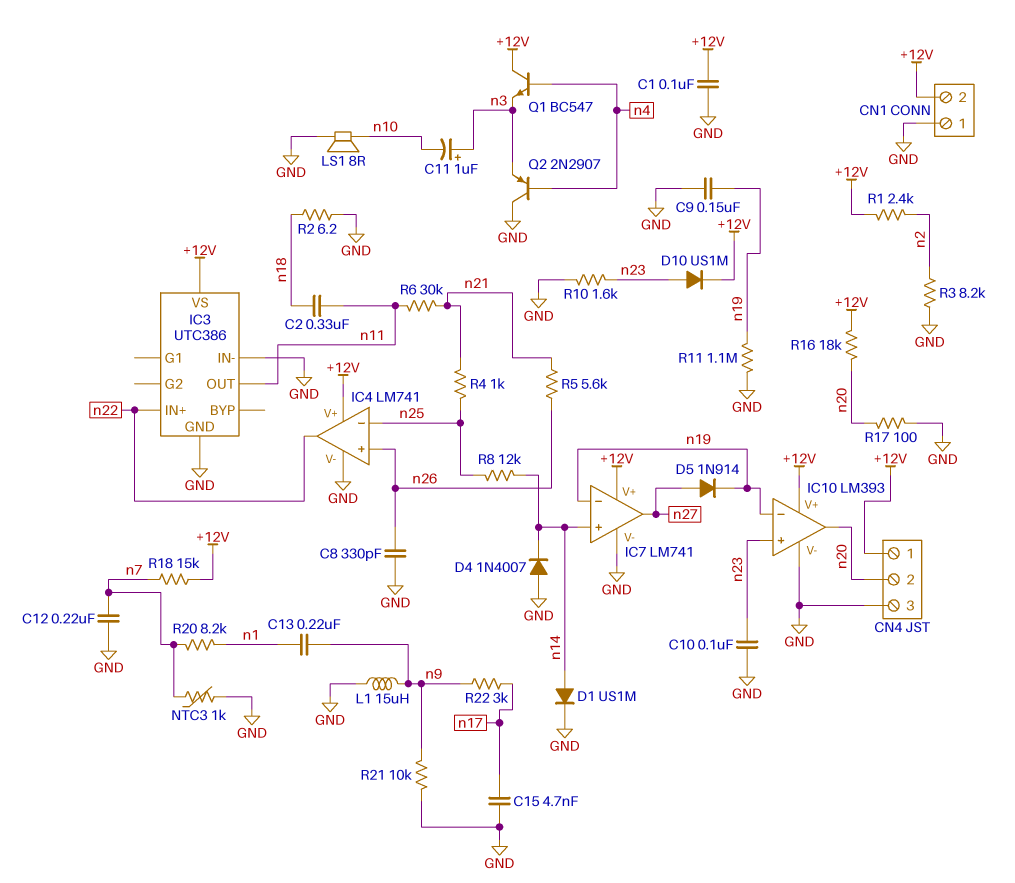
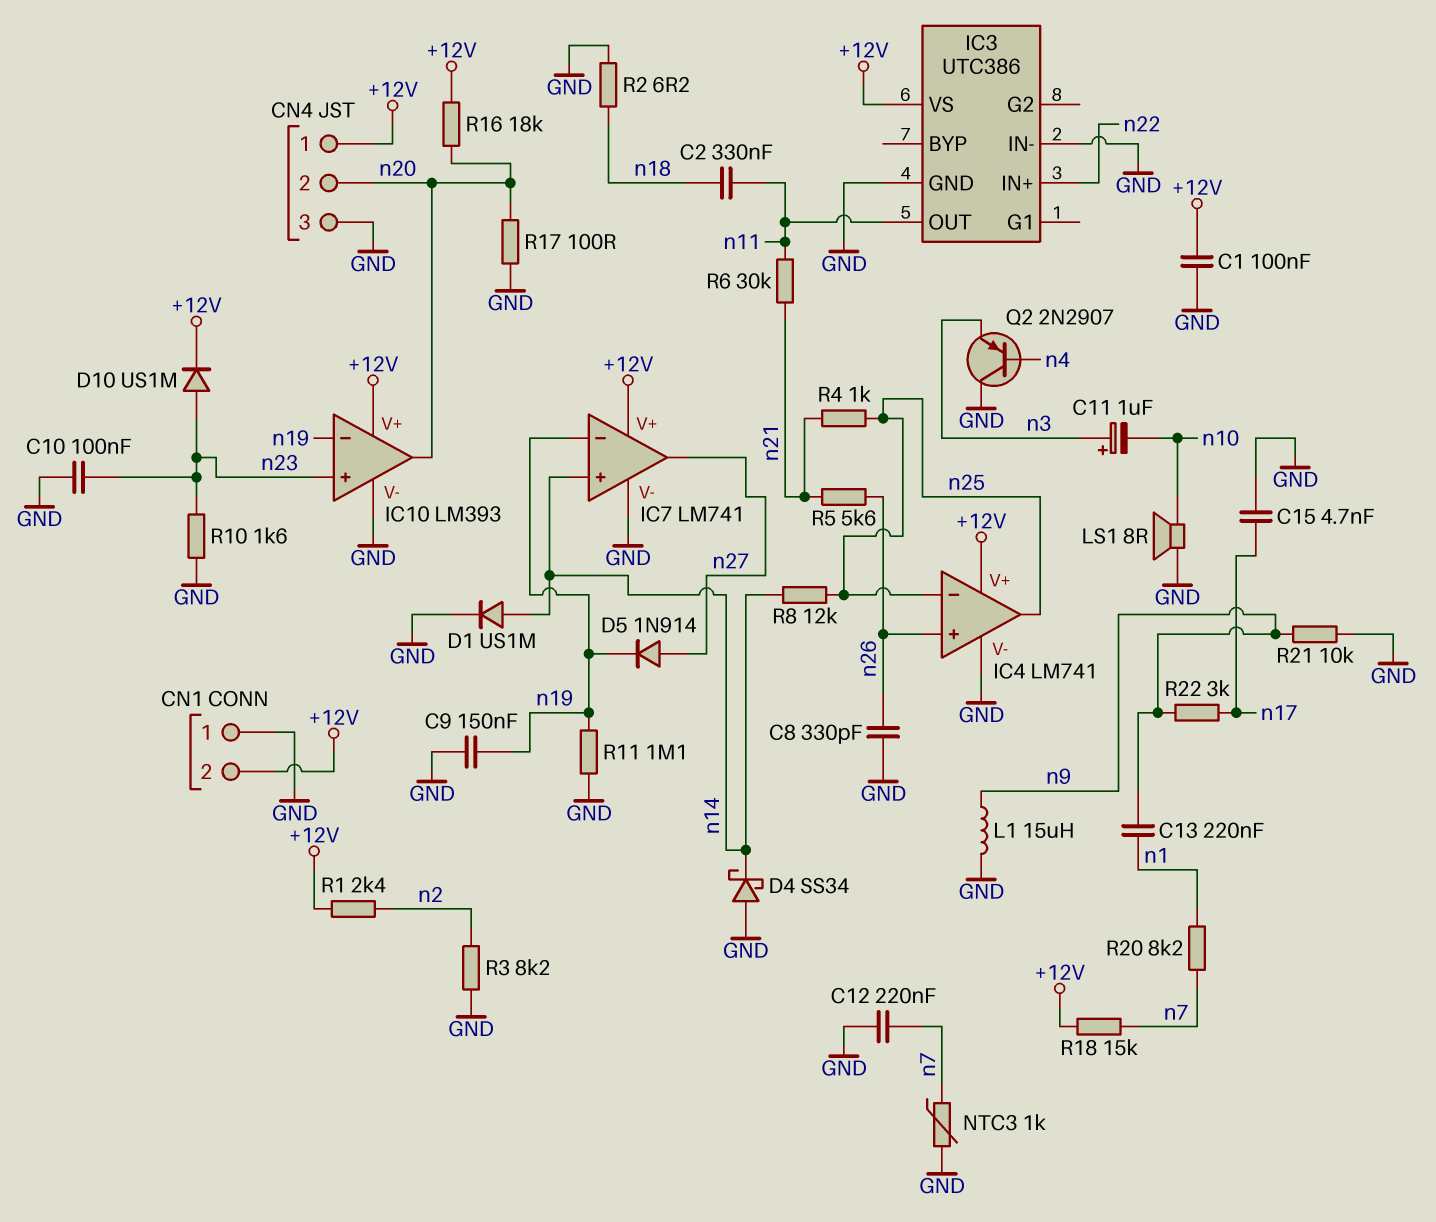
D4: diode 1N4007 (A GND, K n14) -> schottky SS34 (A GND, K n14)
IC4 pin out: n22 -> n25
Q1: NPN BC547 (B n4, C +12V, E n3) -> none

